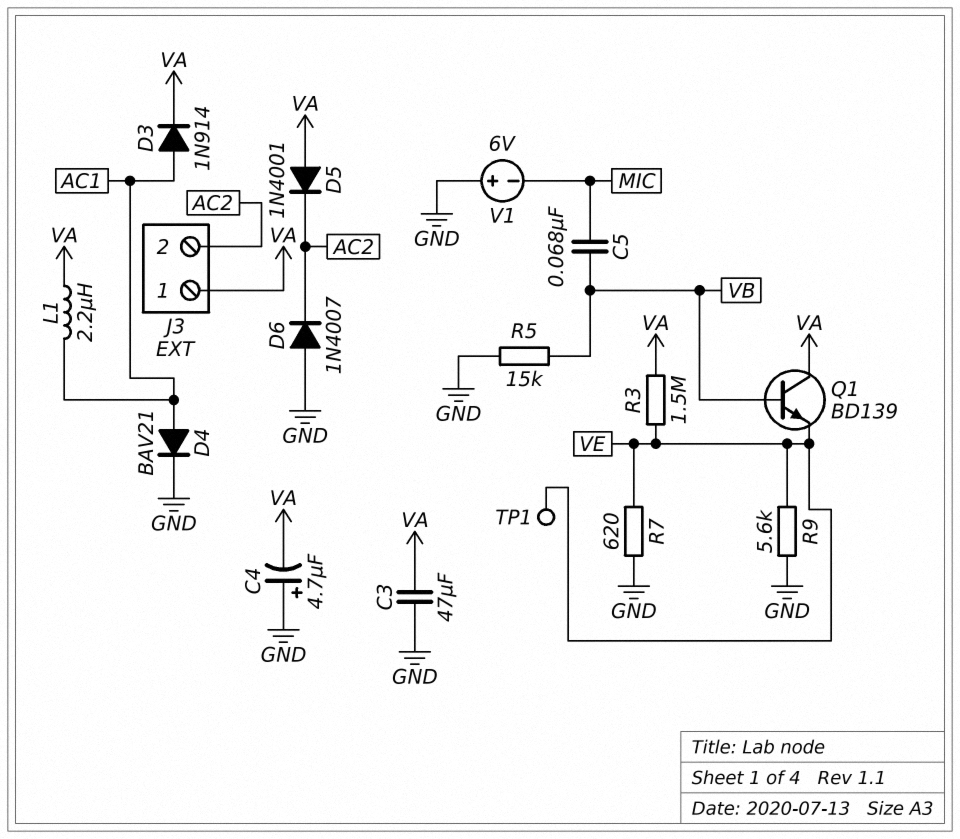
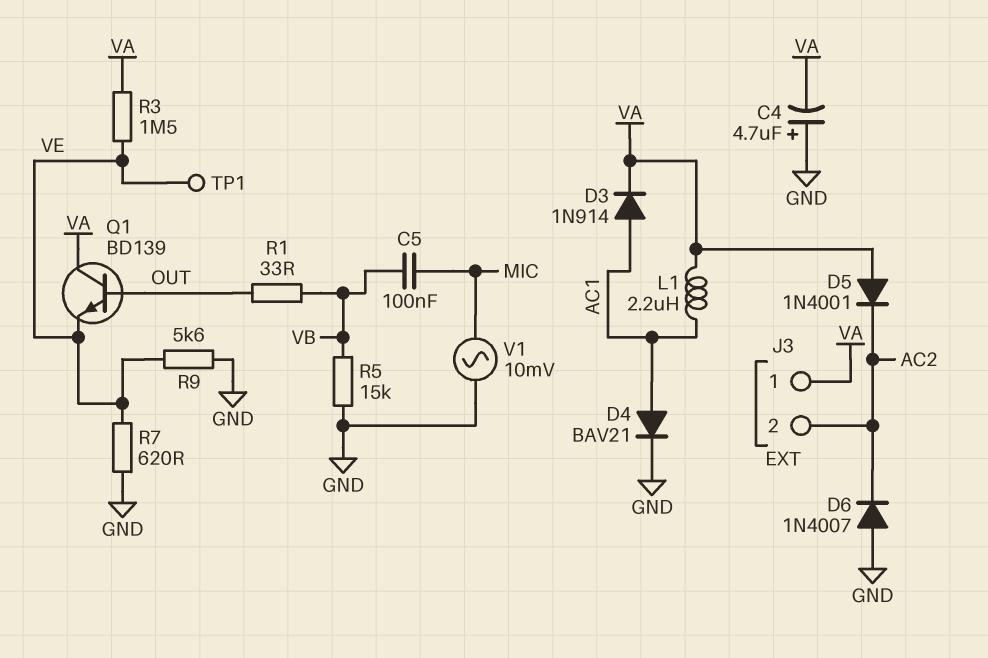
C3: 47uF (GND, VA) -> none
C5: 68nF (MIC, VB) -> 100nF (MIC, VB)
Q1: NPN BD139 (B VB, C VA, E VE) -> NPN BD139 (B OUT, C VA, E VE)
R1: none -> 33 (OUT, VB)
V1: 6V (plus GND, minus MIC) -> AC 10mV (GND, MIC)

